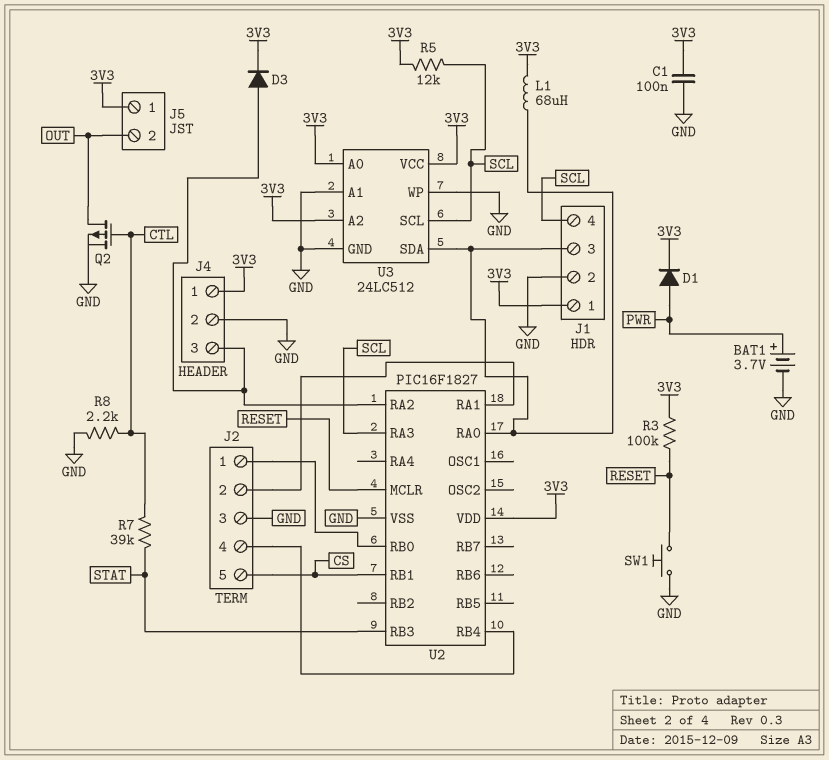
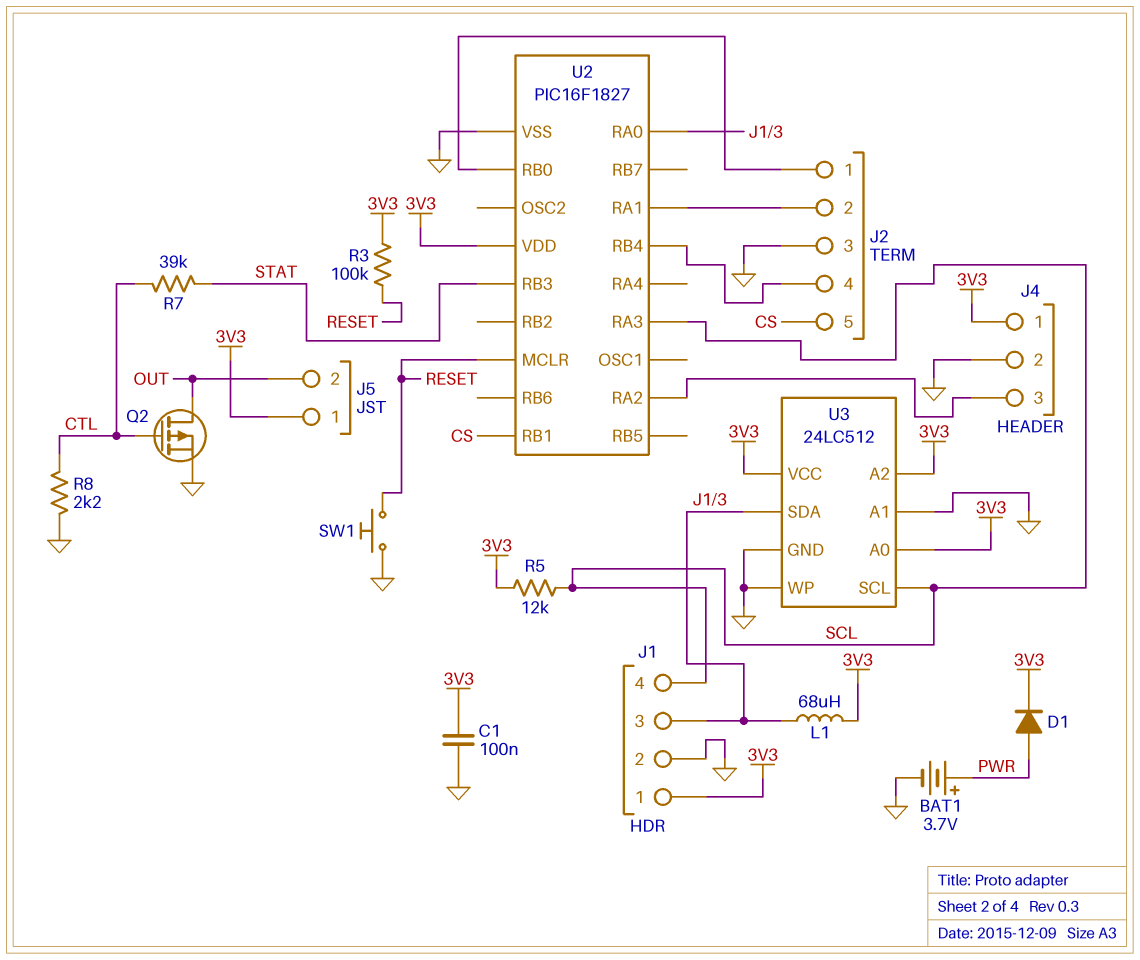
D3: diode (A J4/3, K 3V3) -> none

